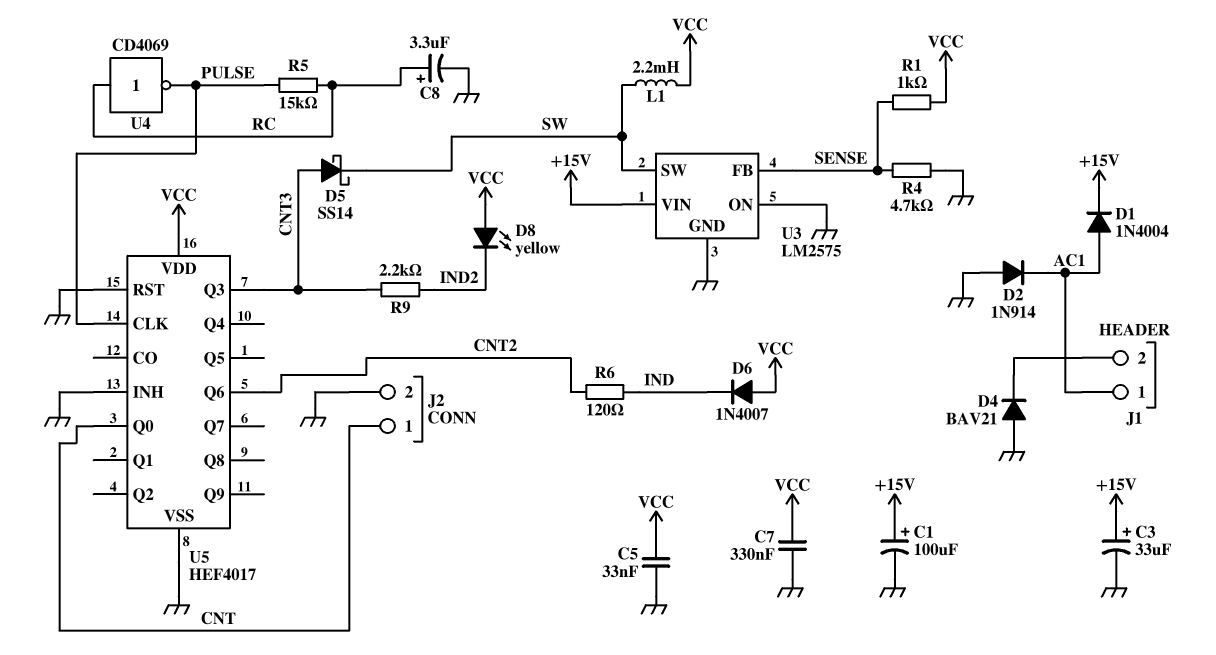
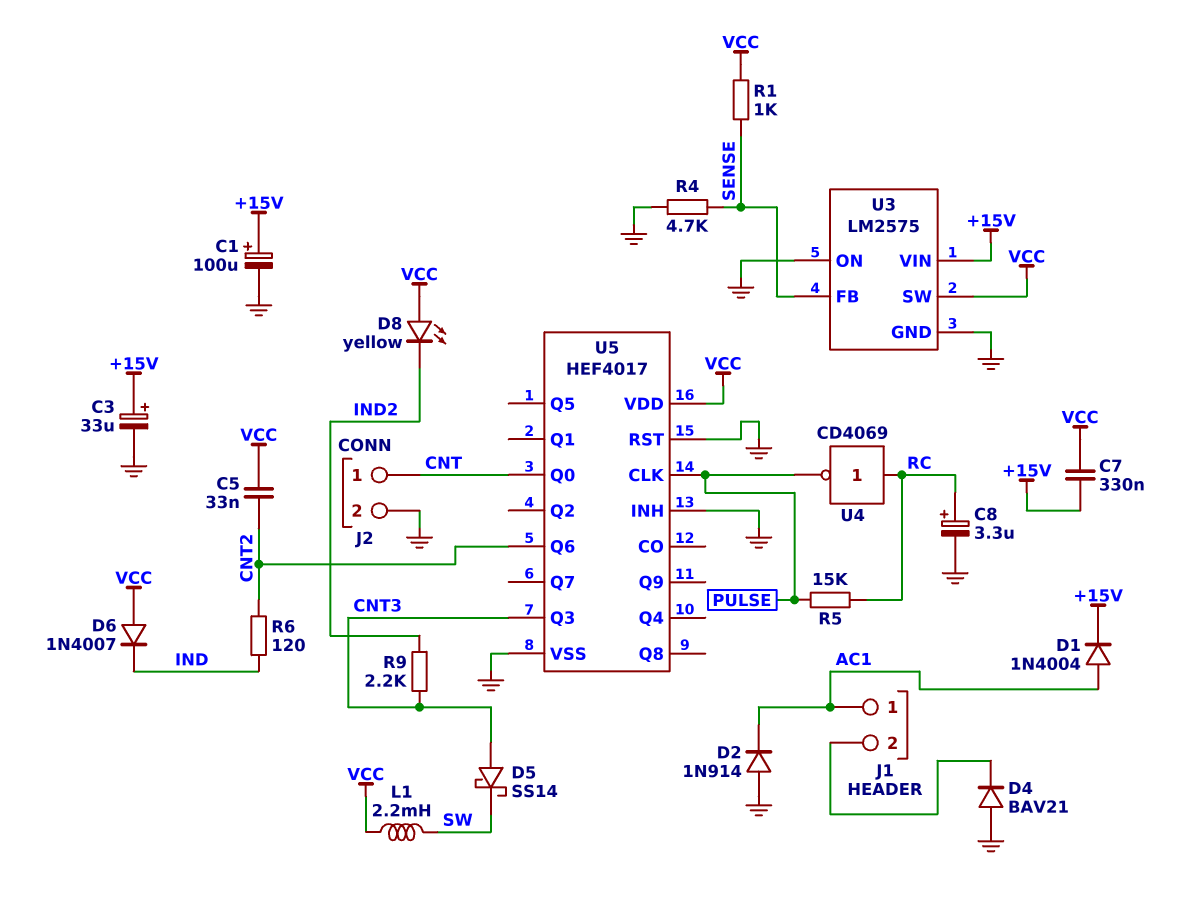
C5: 33nF (GND, VCC) -> 33nF (CNT2, VCC)
C7: 330nF (GND, VCC) -> 330nF (+15V, VCC)
U3 pin SW: SW -> VCC

